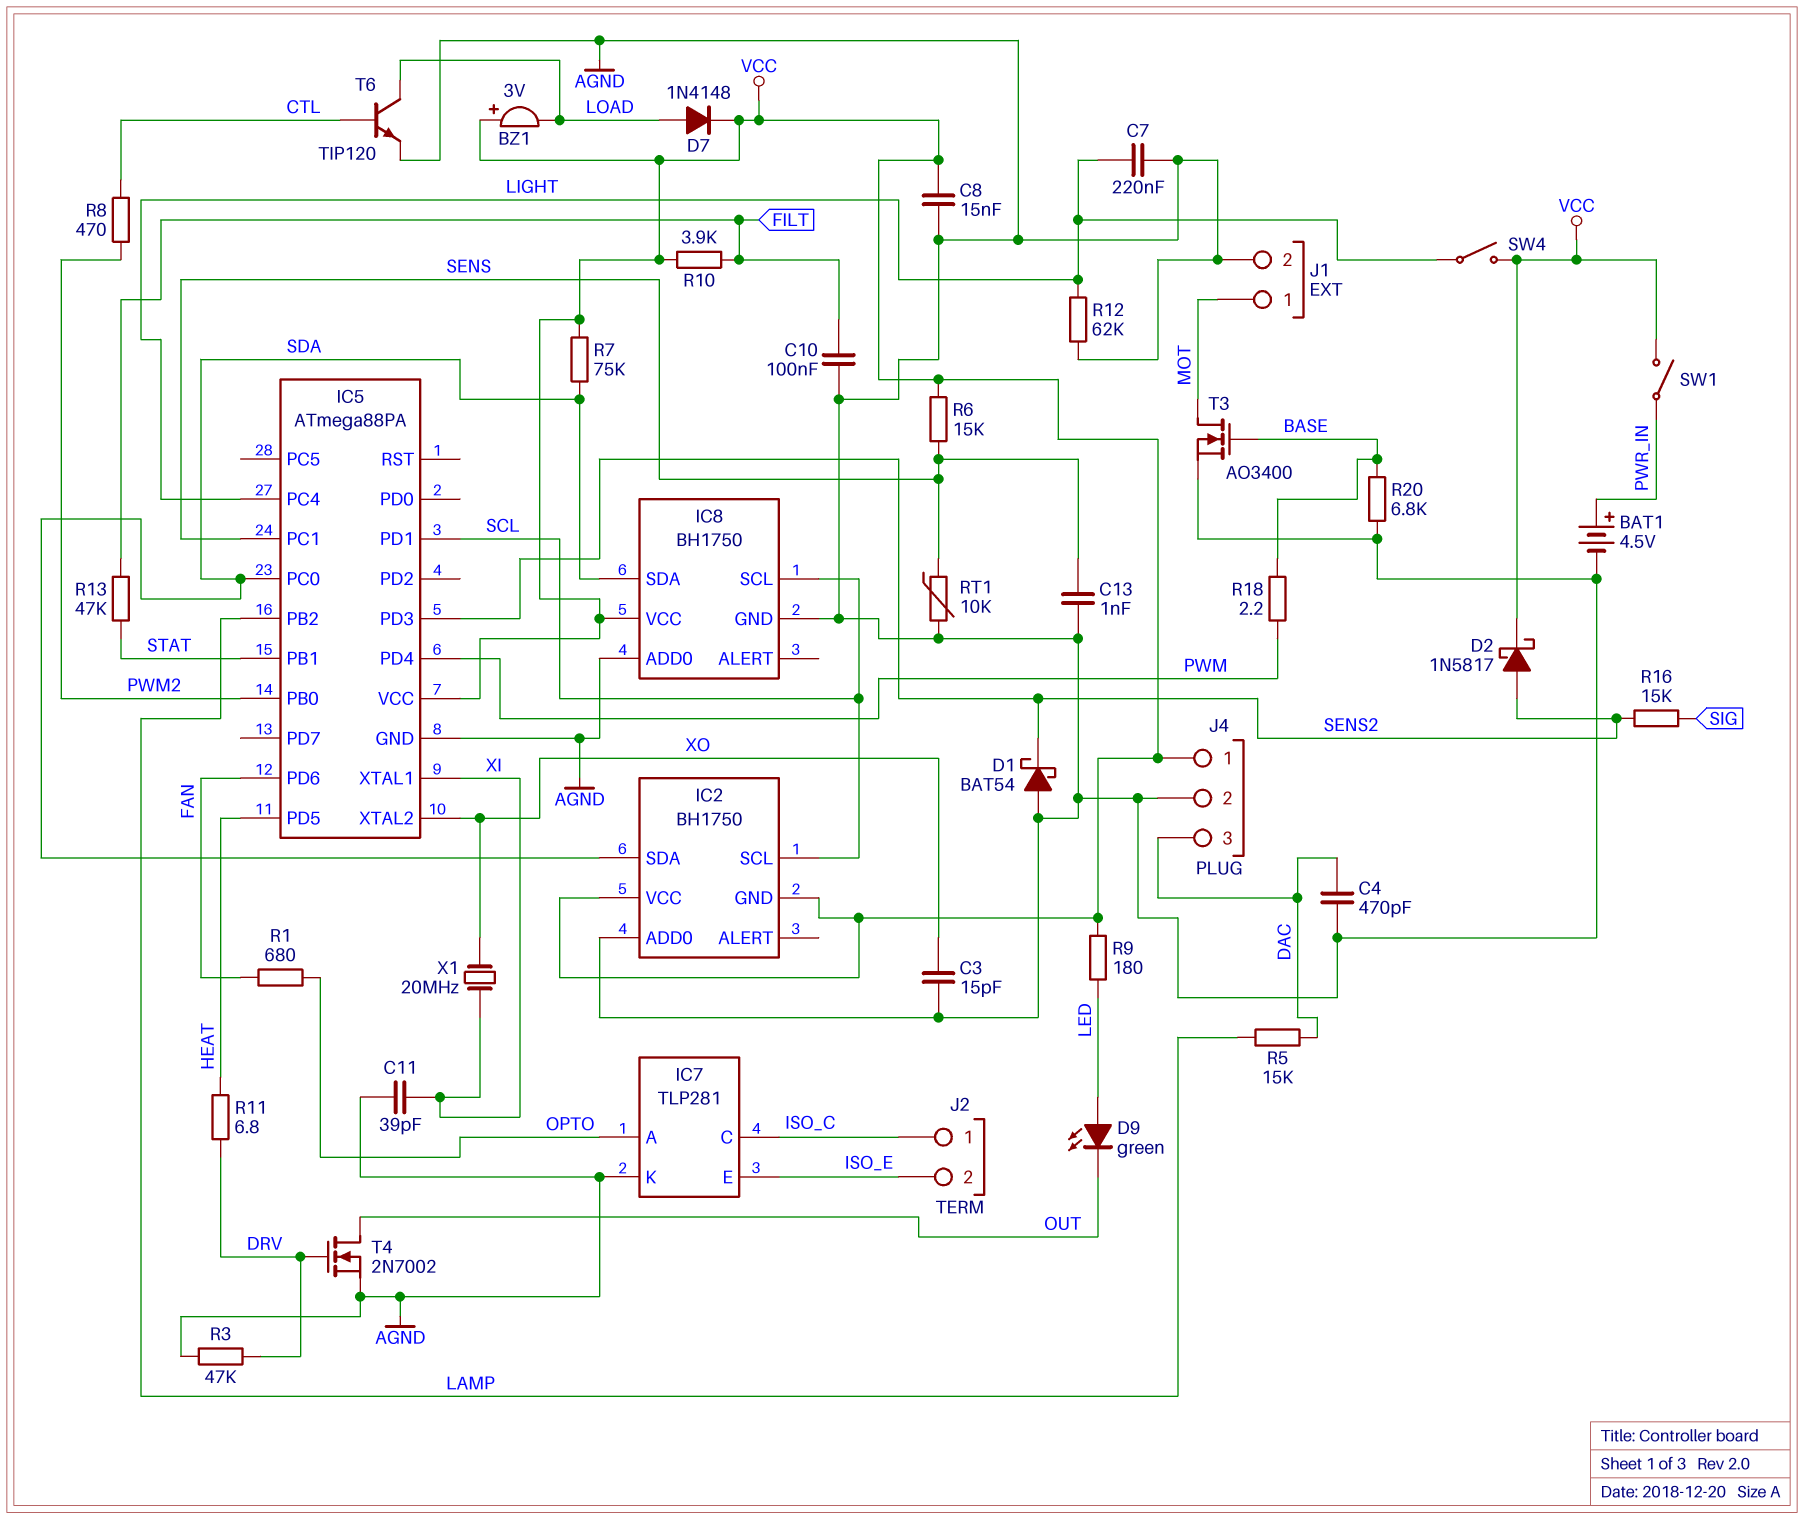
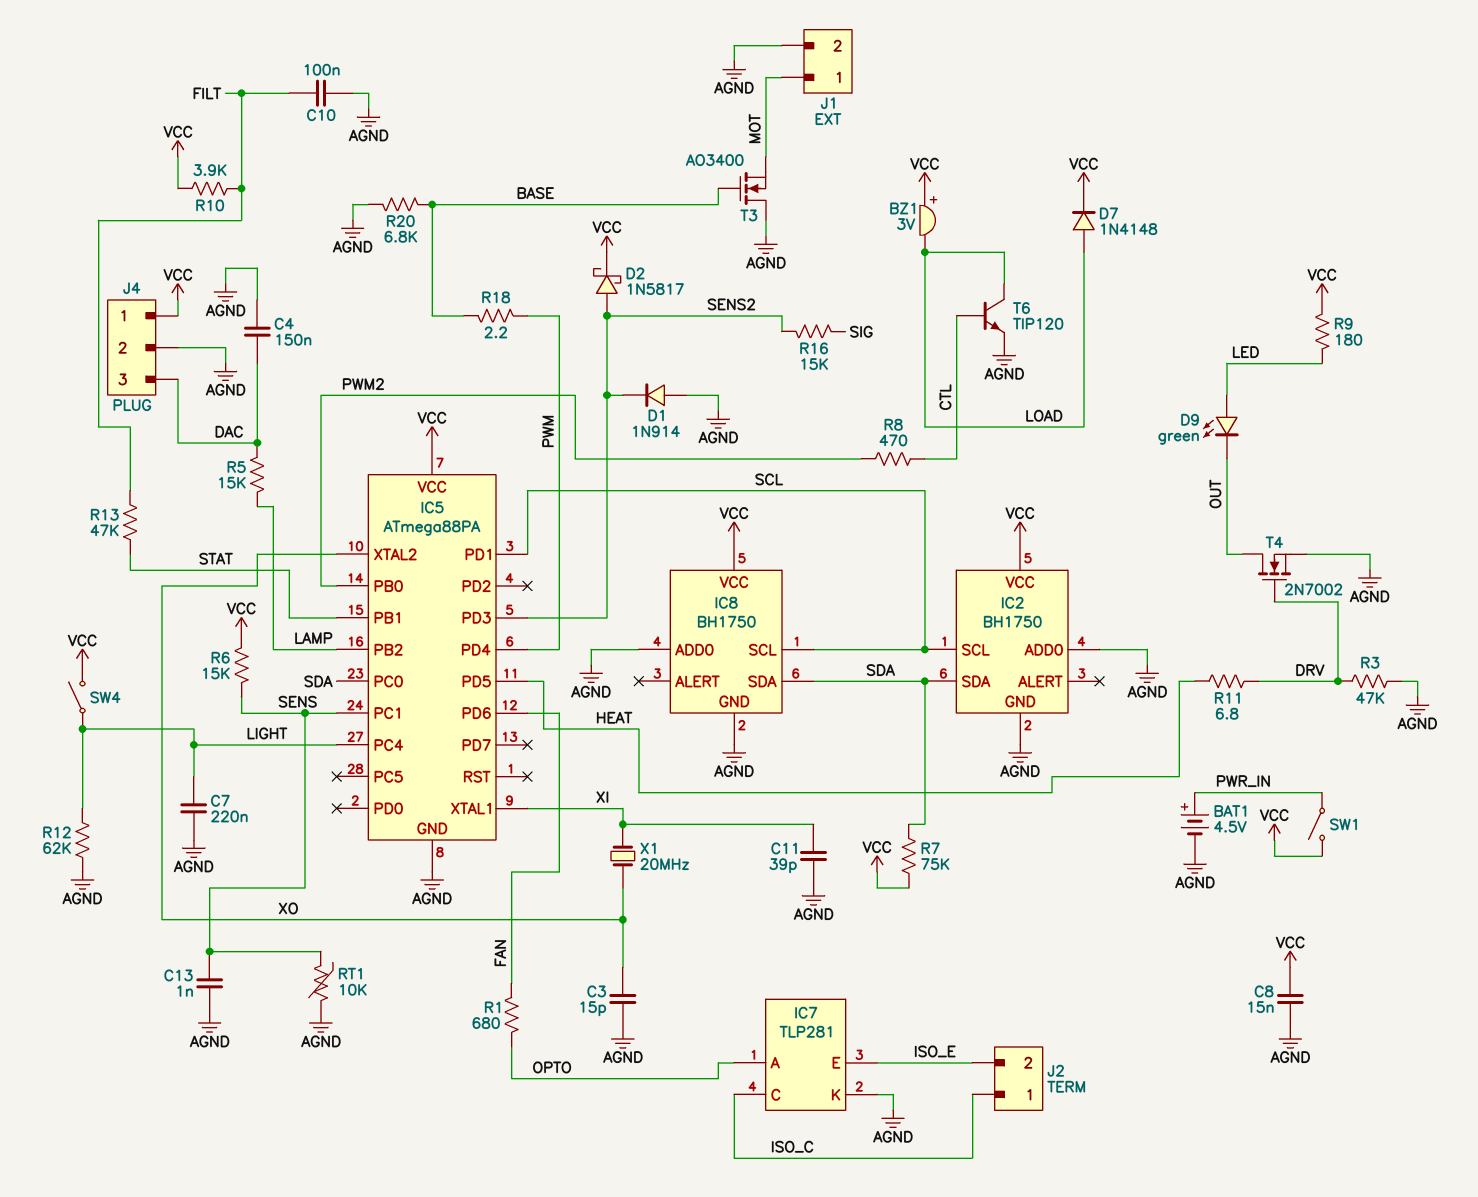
C4: 470pF (AGND, DAC) -> 150nF (AGND, DAC)
D1: schottky BAT54 (A AGND, K SENS2) -> diode 1N914 (A AGND, K SENS2)
IC2 pin GND: VCC -> AGND
T3: NMOS AO3400 (G BASE, D MOT, S AGND) -> NMOS AO3400 (G BASE, D AGND, S MOT)

